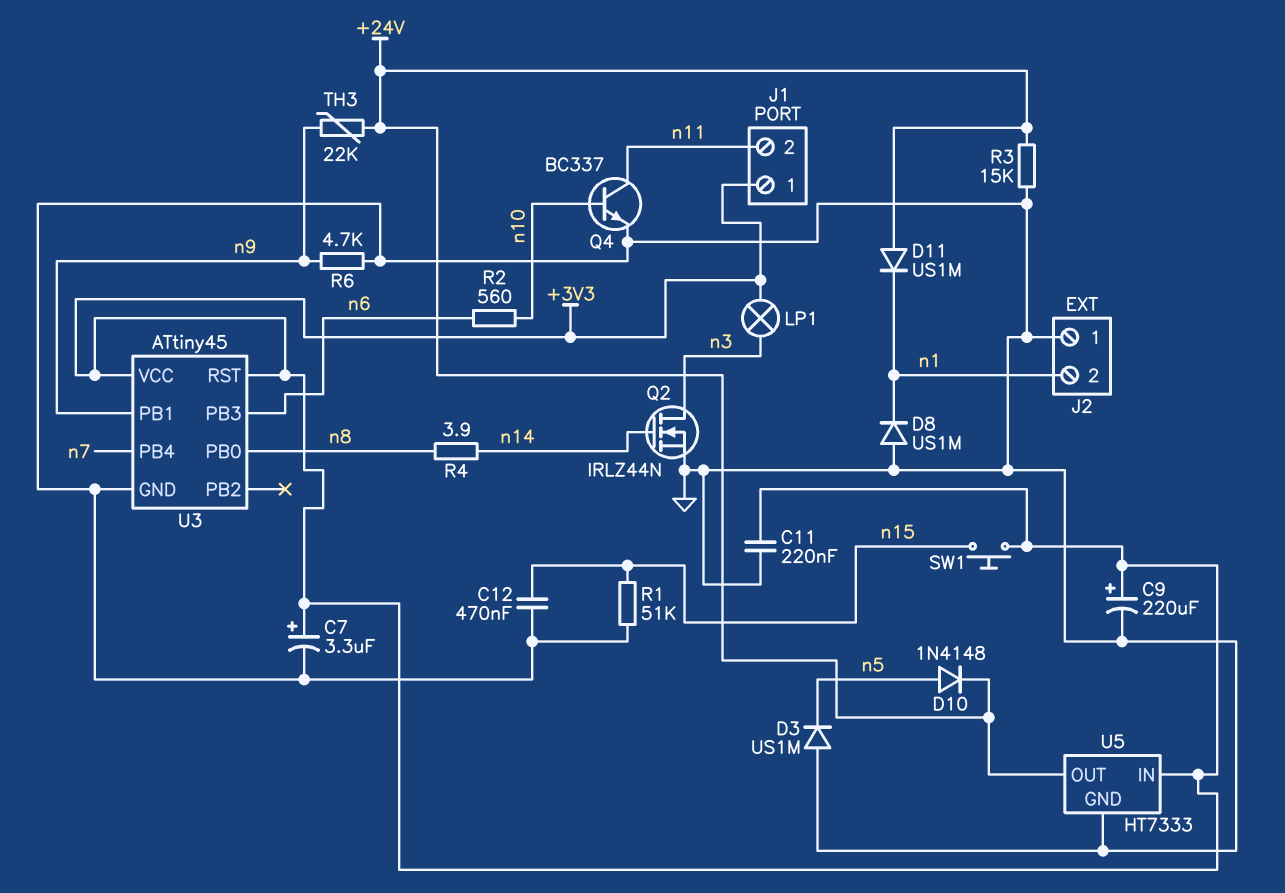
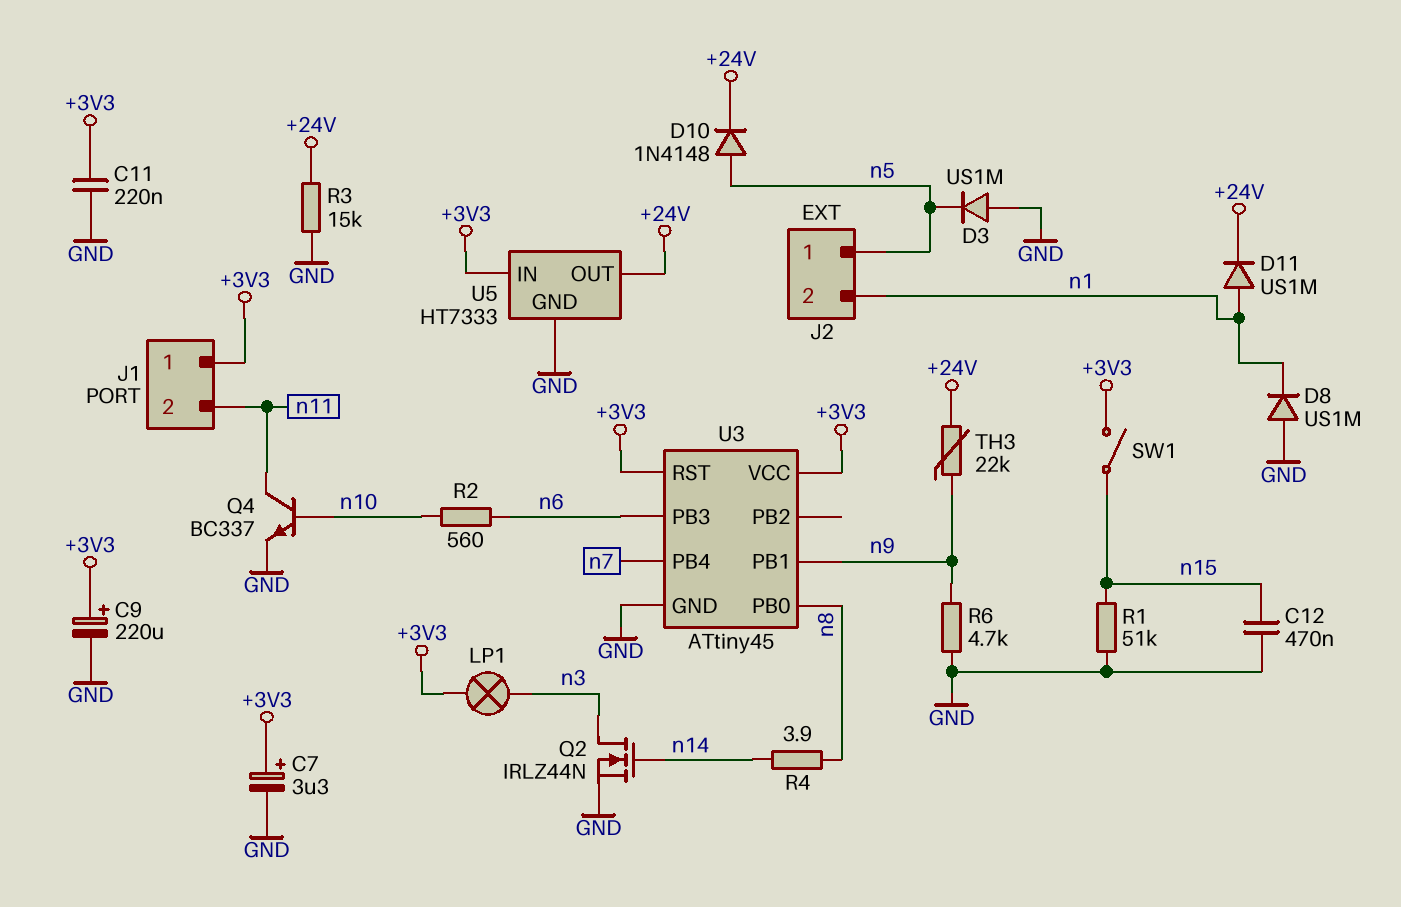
D11: diode US1M (A +24V, K n1) -> diode US1M (A n1, K +24V)
J2 pin 1: GND -> n5
SW1: button (+3V3, n15) -> switch (+3V3, n15)

